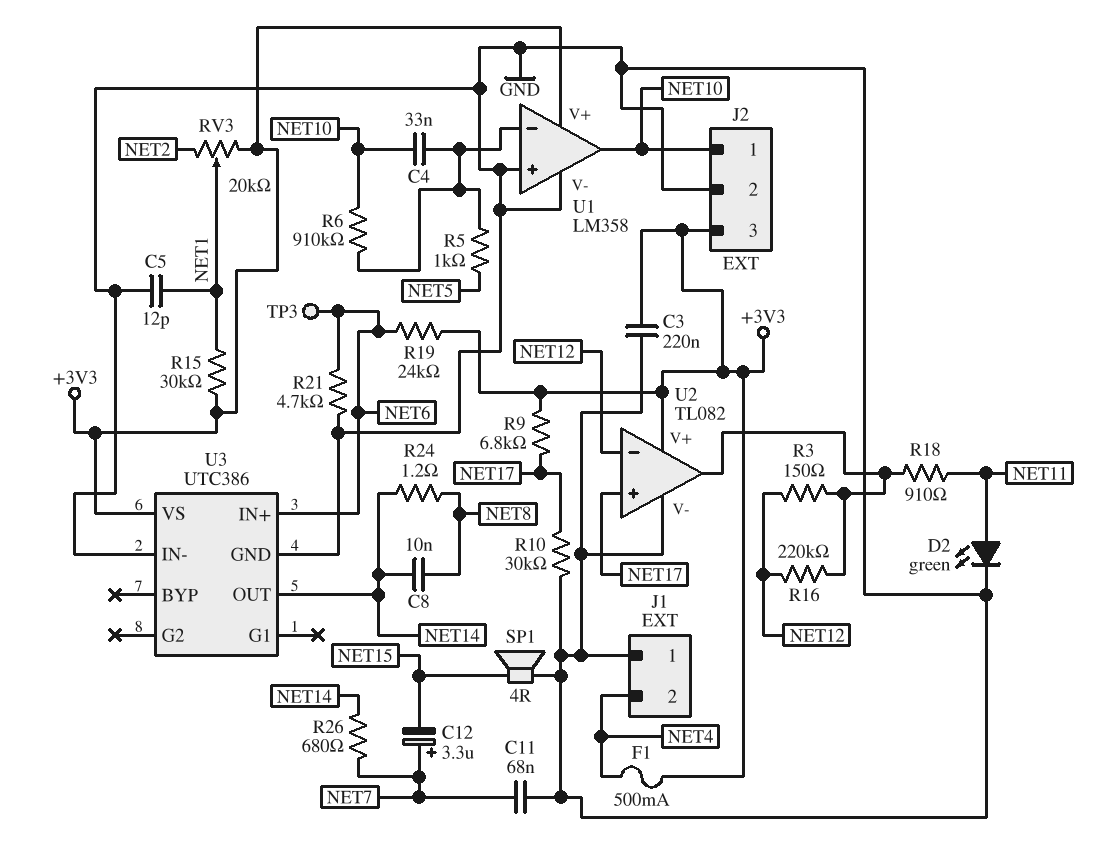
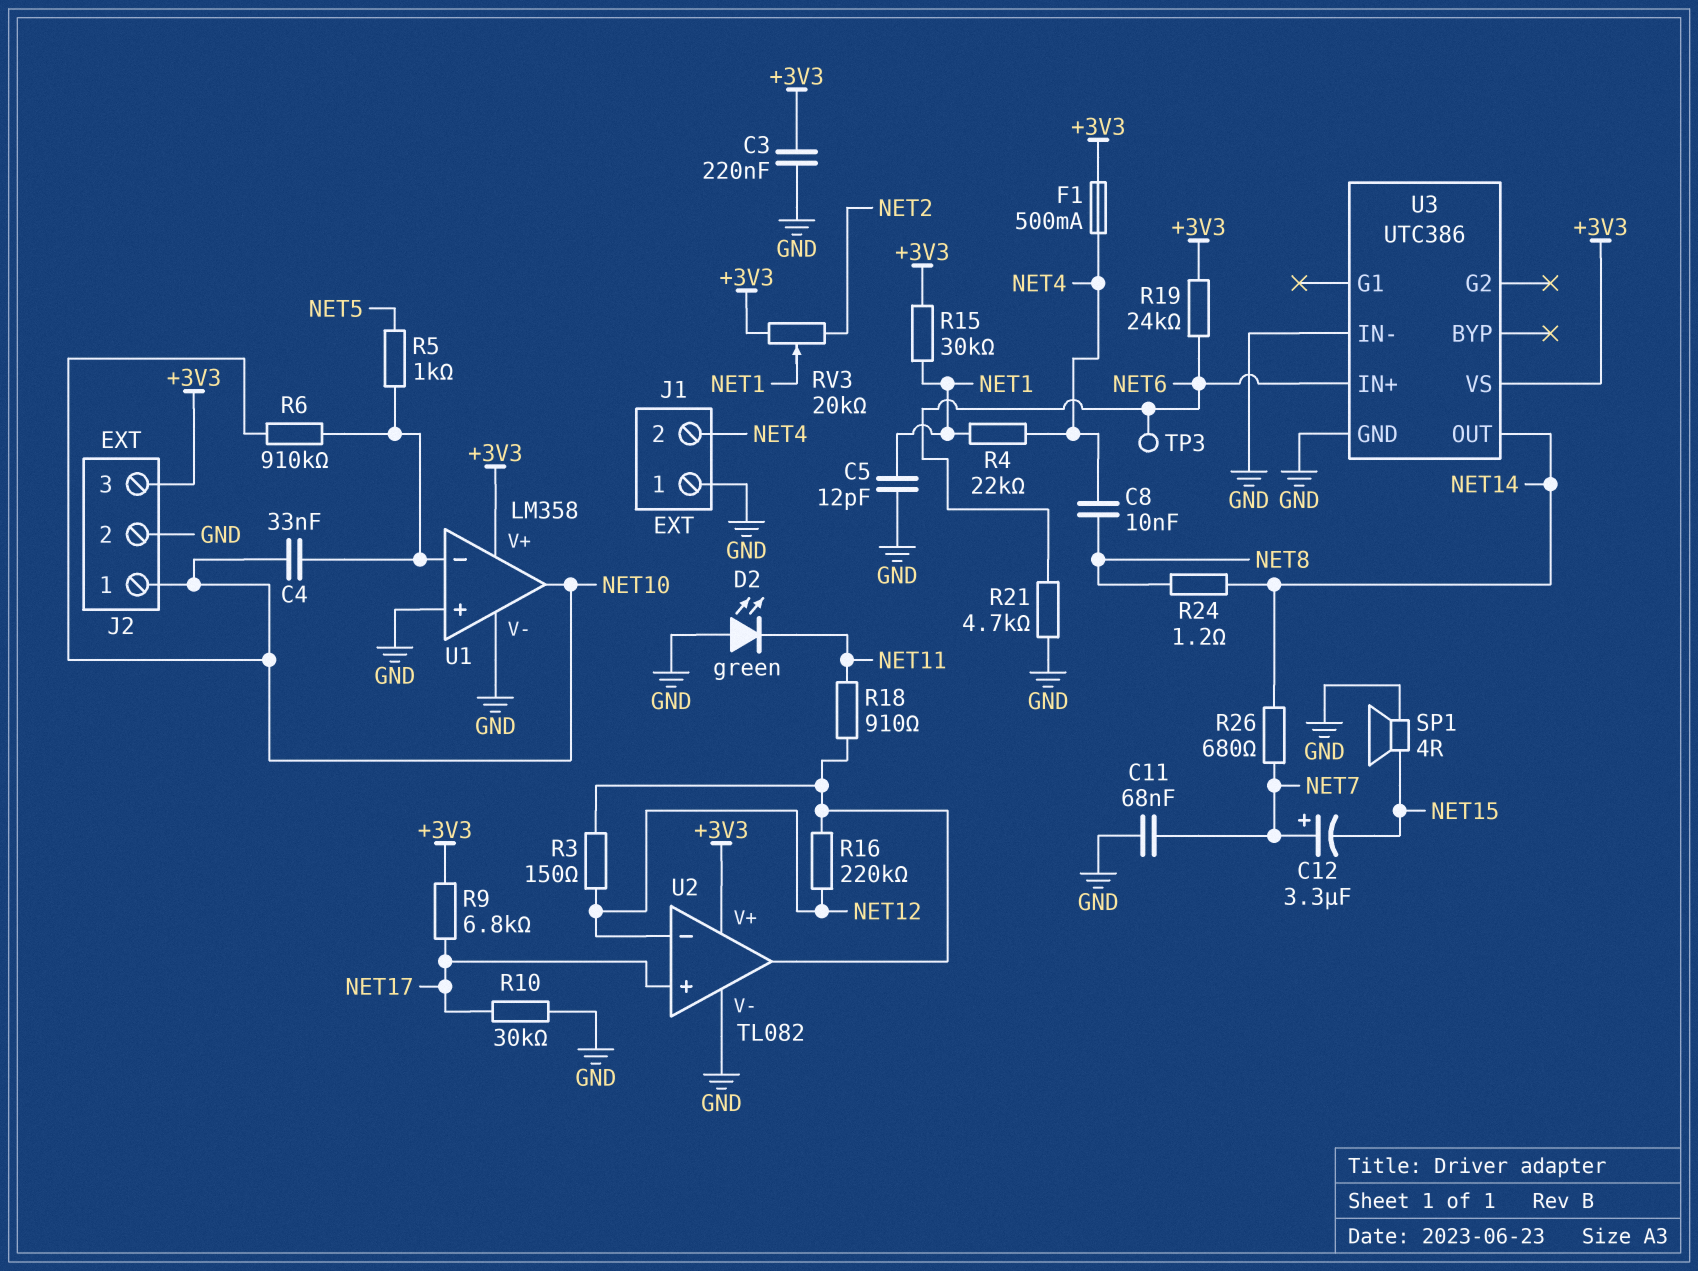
C8: 10nF (NET8, NET14) -> 10nF (NET4, NET8)
D2: LED green (A NET11, K GND) -> LED green (A GND, K NET11)
R4: none -> 22k (NET1, NET4)

